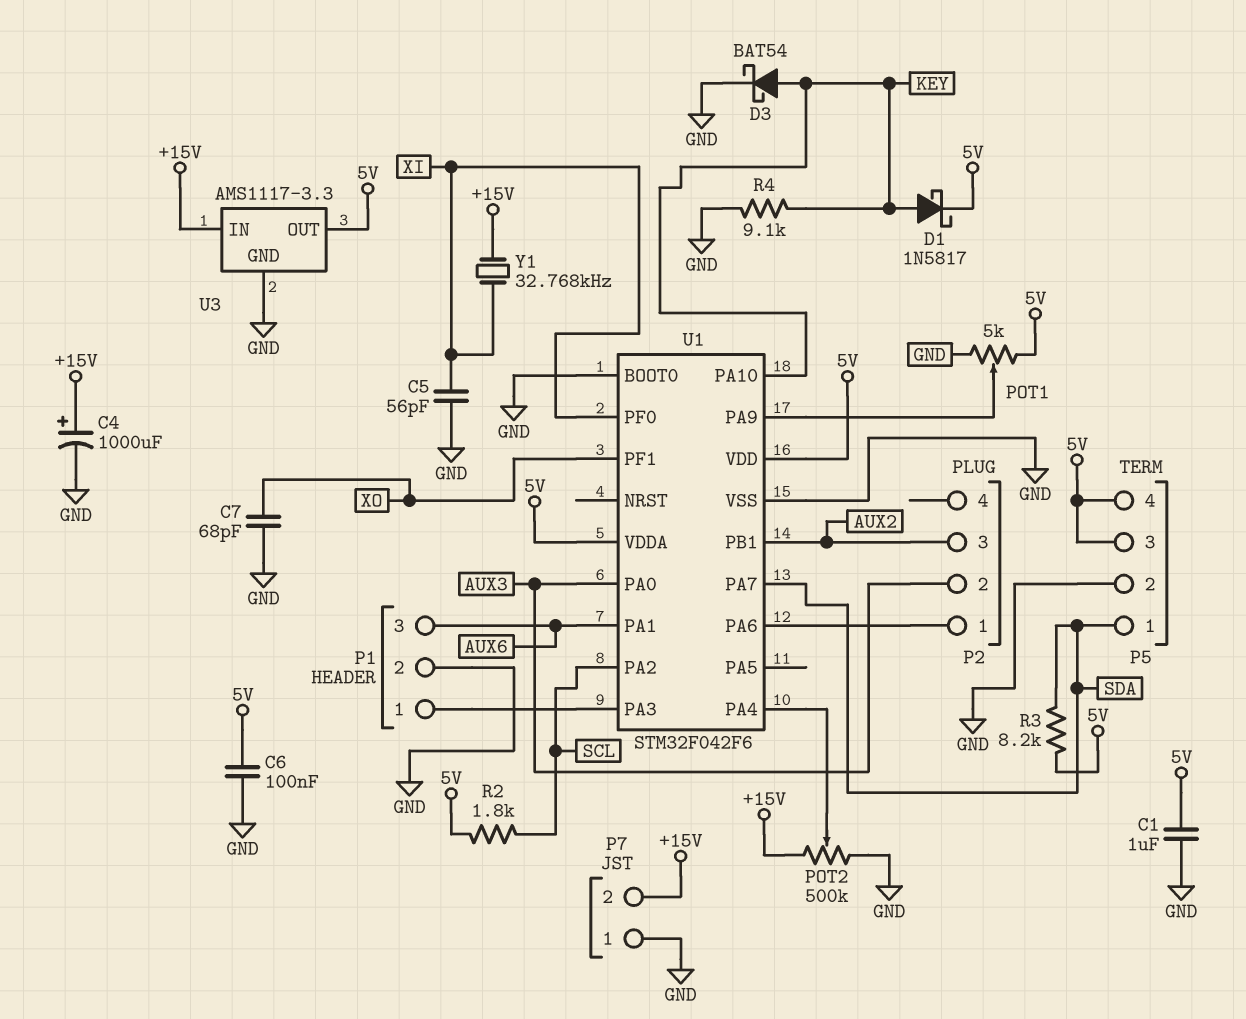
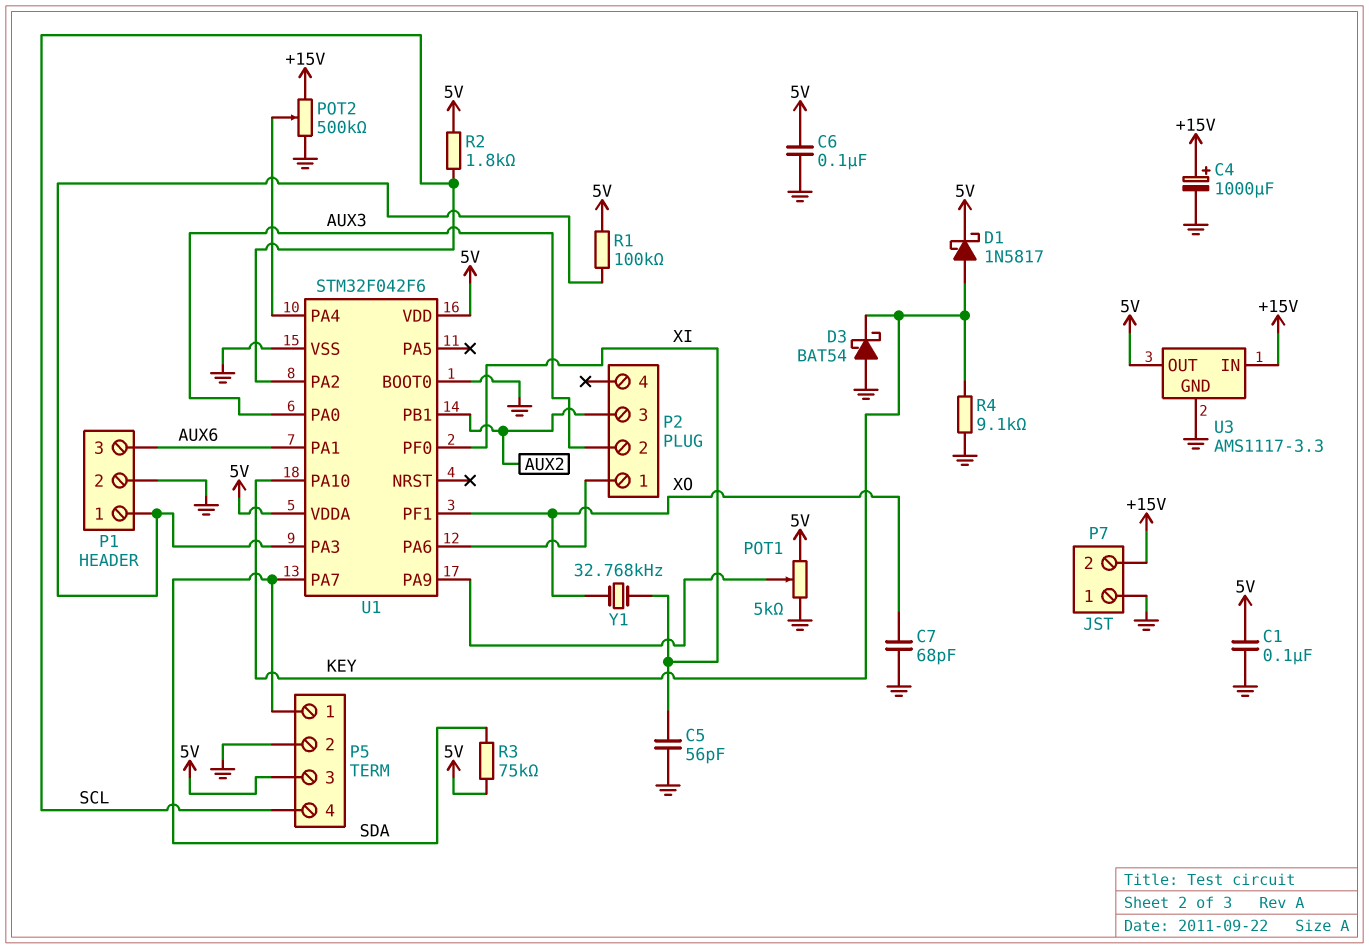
C1: 1uF (5V, GND) -> 100nF (5V, GND)
D3: schottky BAT54 (A KEY, K GND) -> schottky BAT54 (A GND, K KEY)
P5 pin 4: 5V -> SCL
R1: none -> 100k (5V, P1/1)
R3: 8.2k (5V, SDA) -> 75k (5V, SDA)
Y1: 32.768kHz (+15V, XI) -> 32.768kHz (XI, XO)

